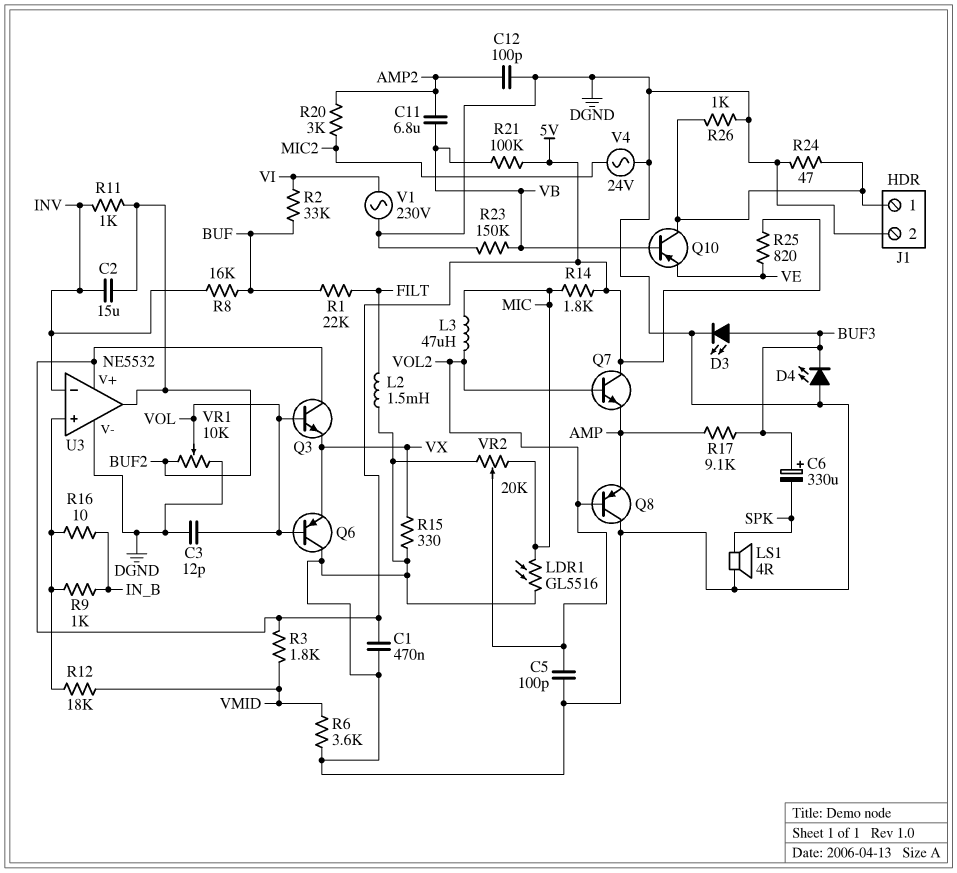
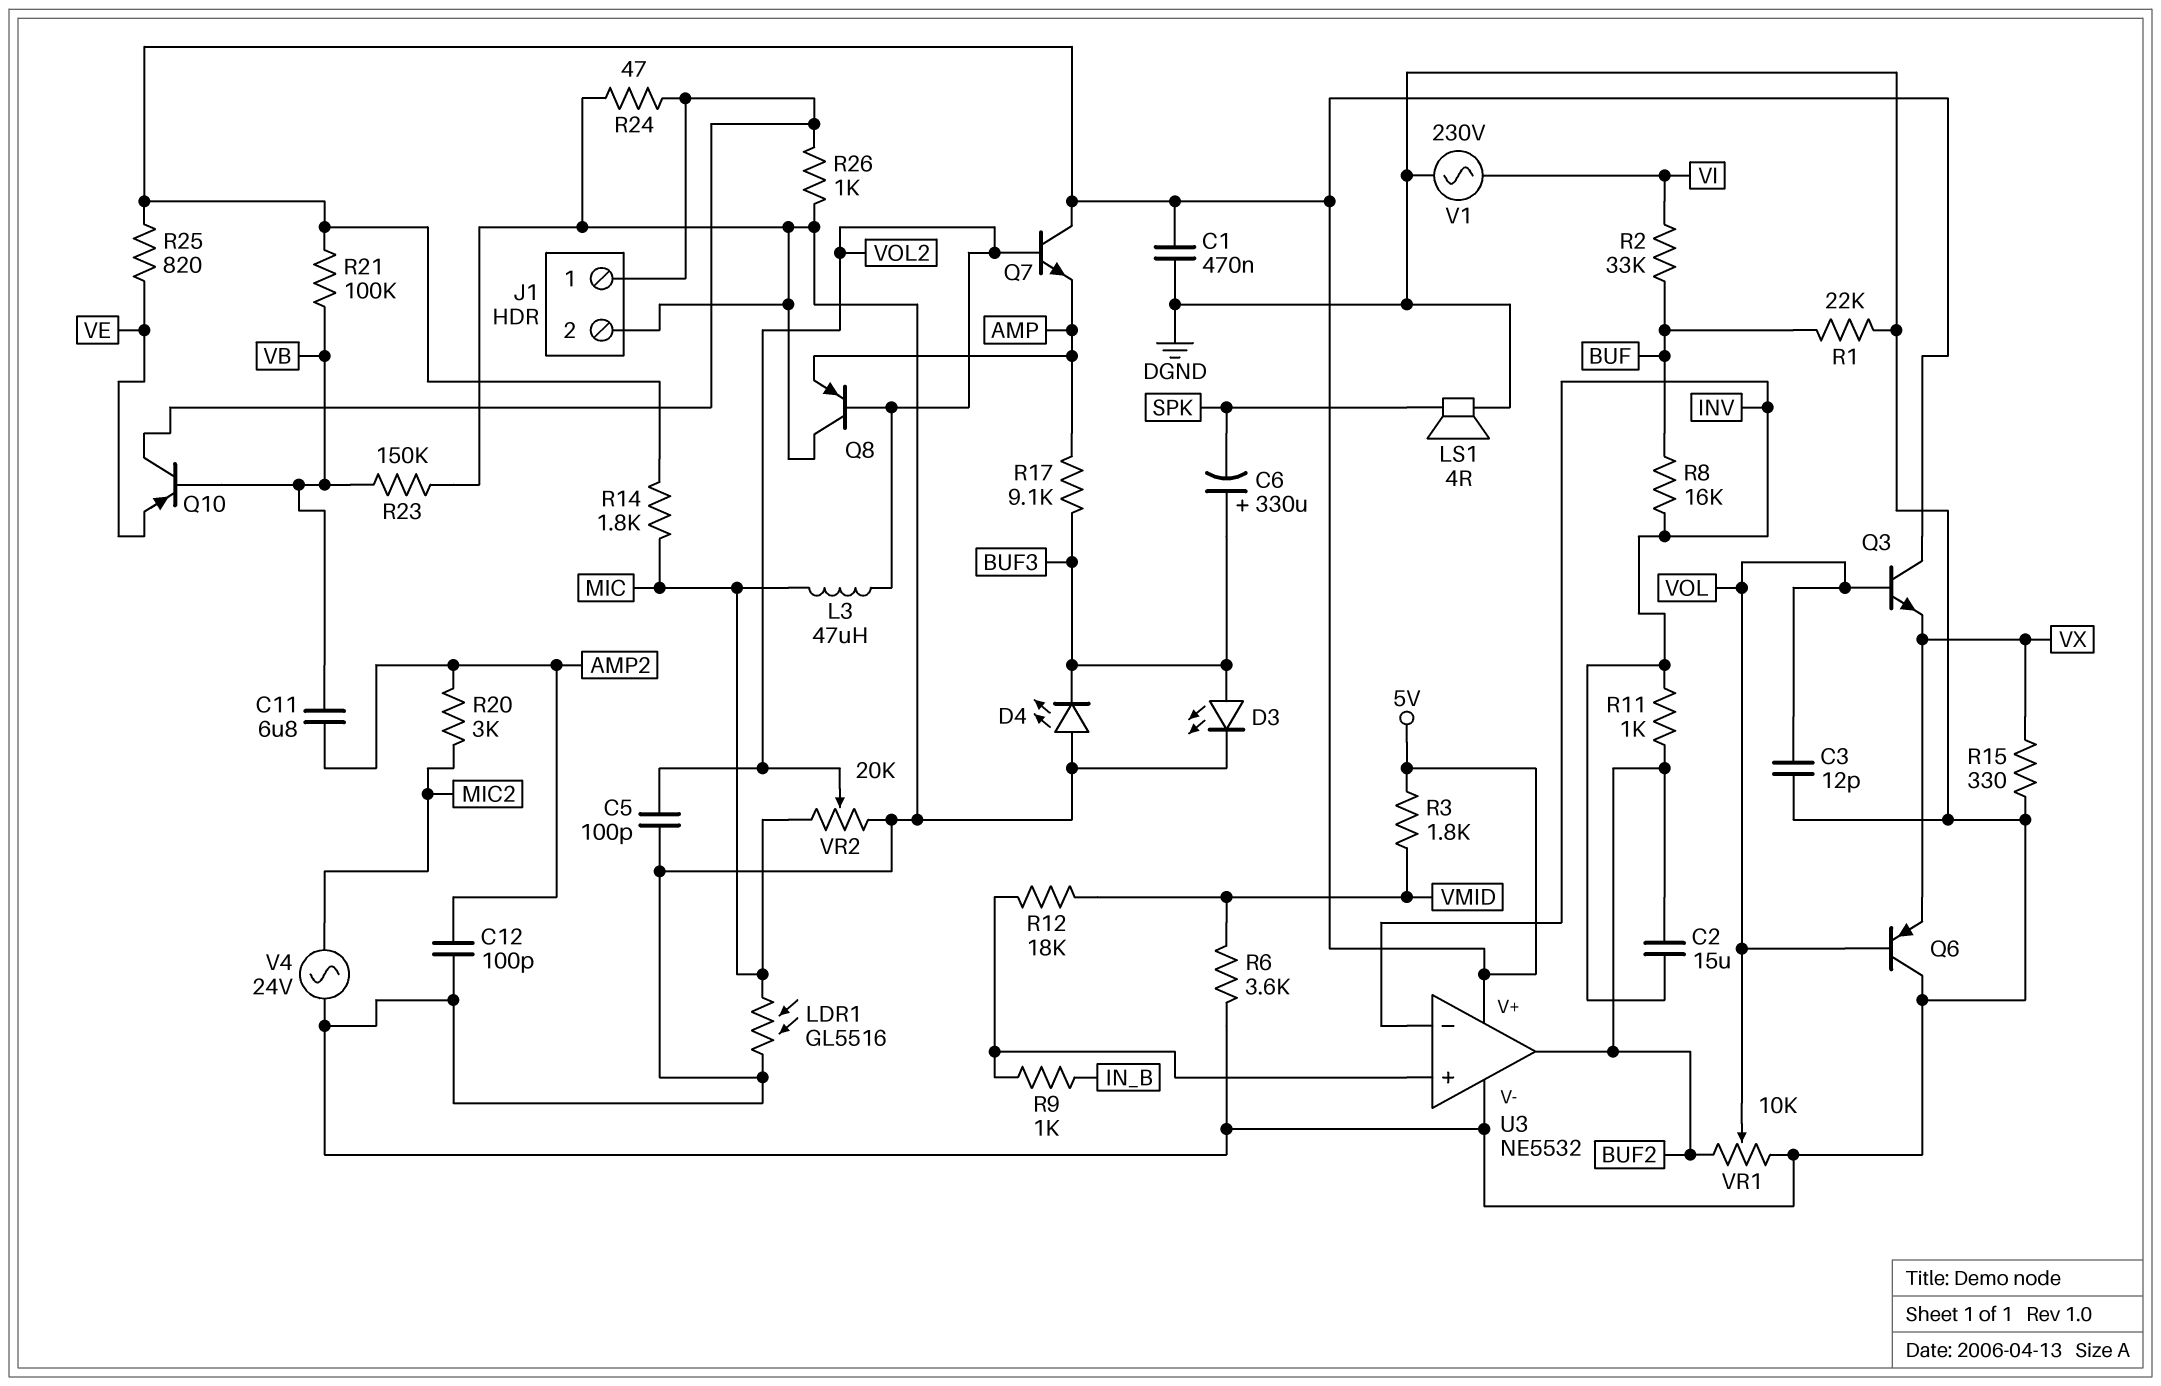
L2: 1.5mH (DGND, FILT) -> none
R1: 22k (BUF, FILT) -> 22k (BUF, DGND)
R16: 10 (IN_B, U3/in+) -> none

